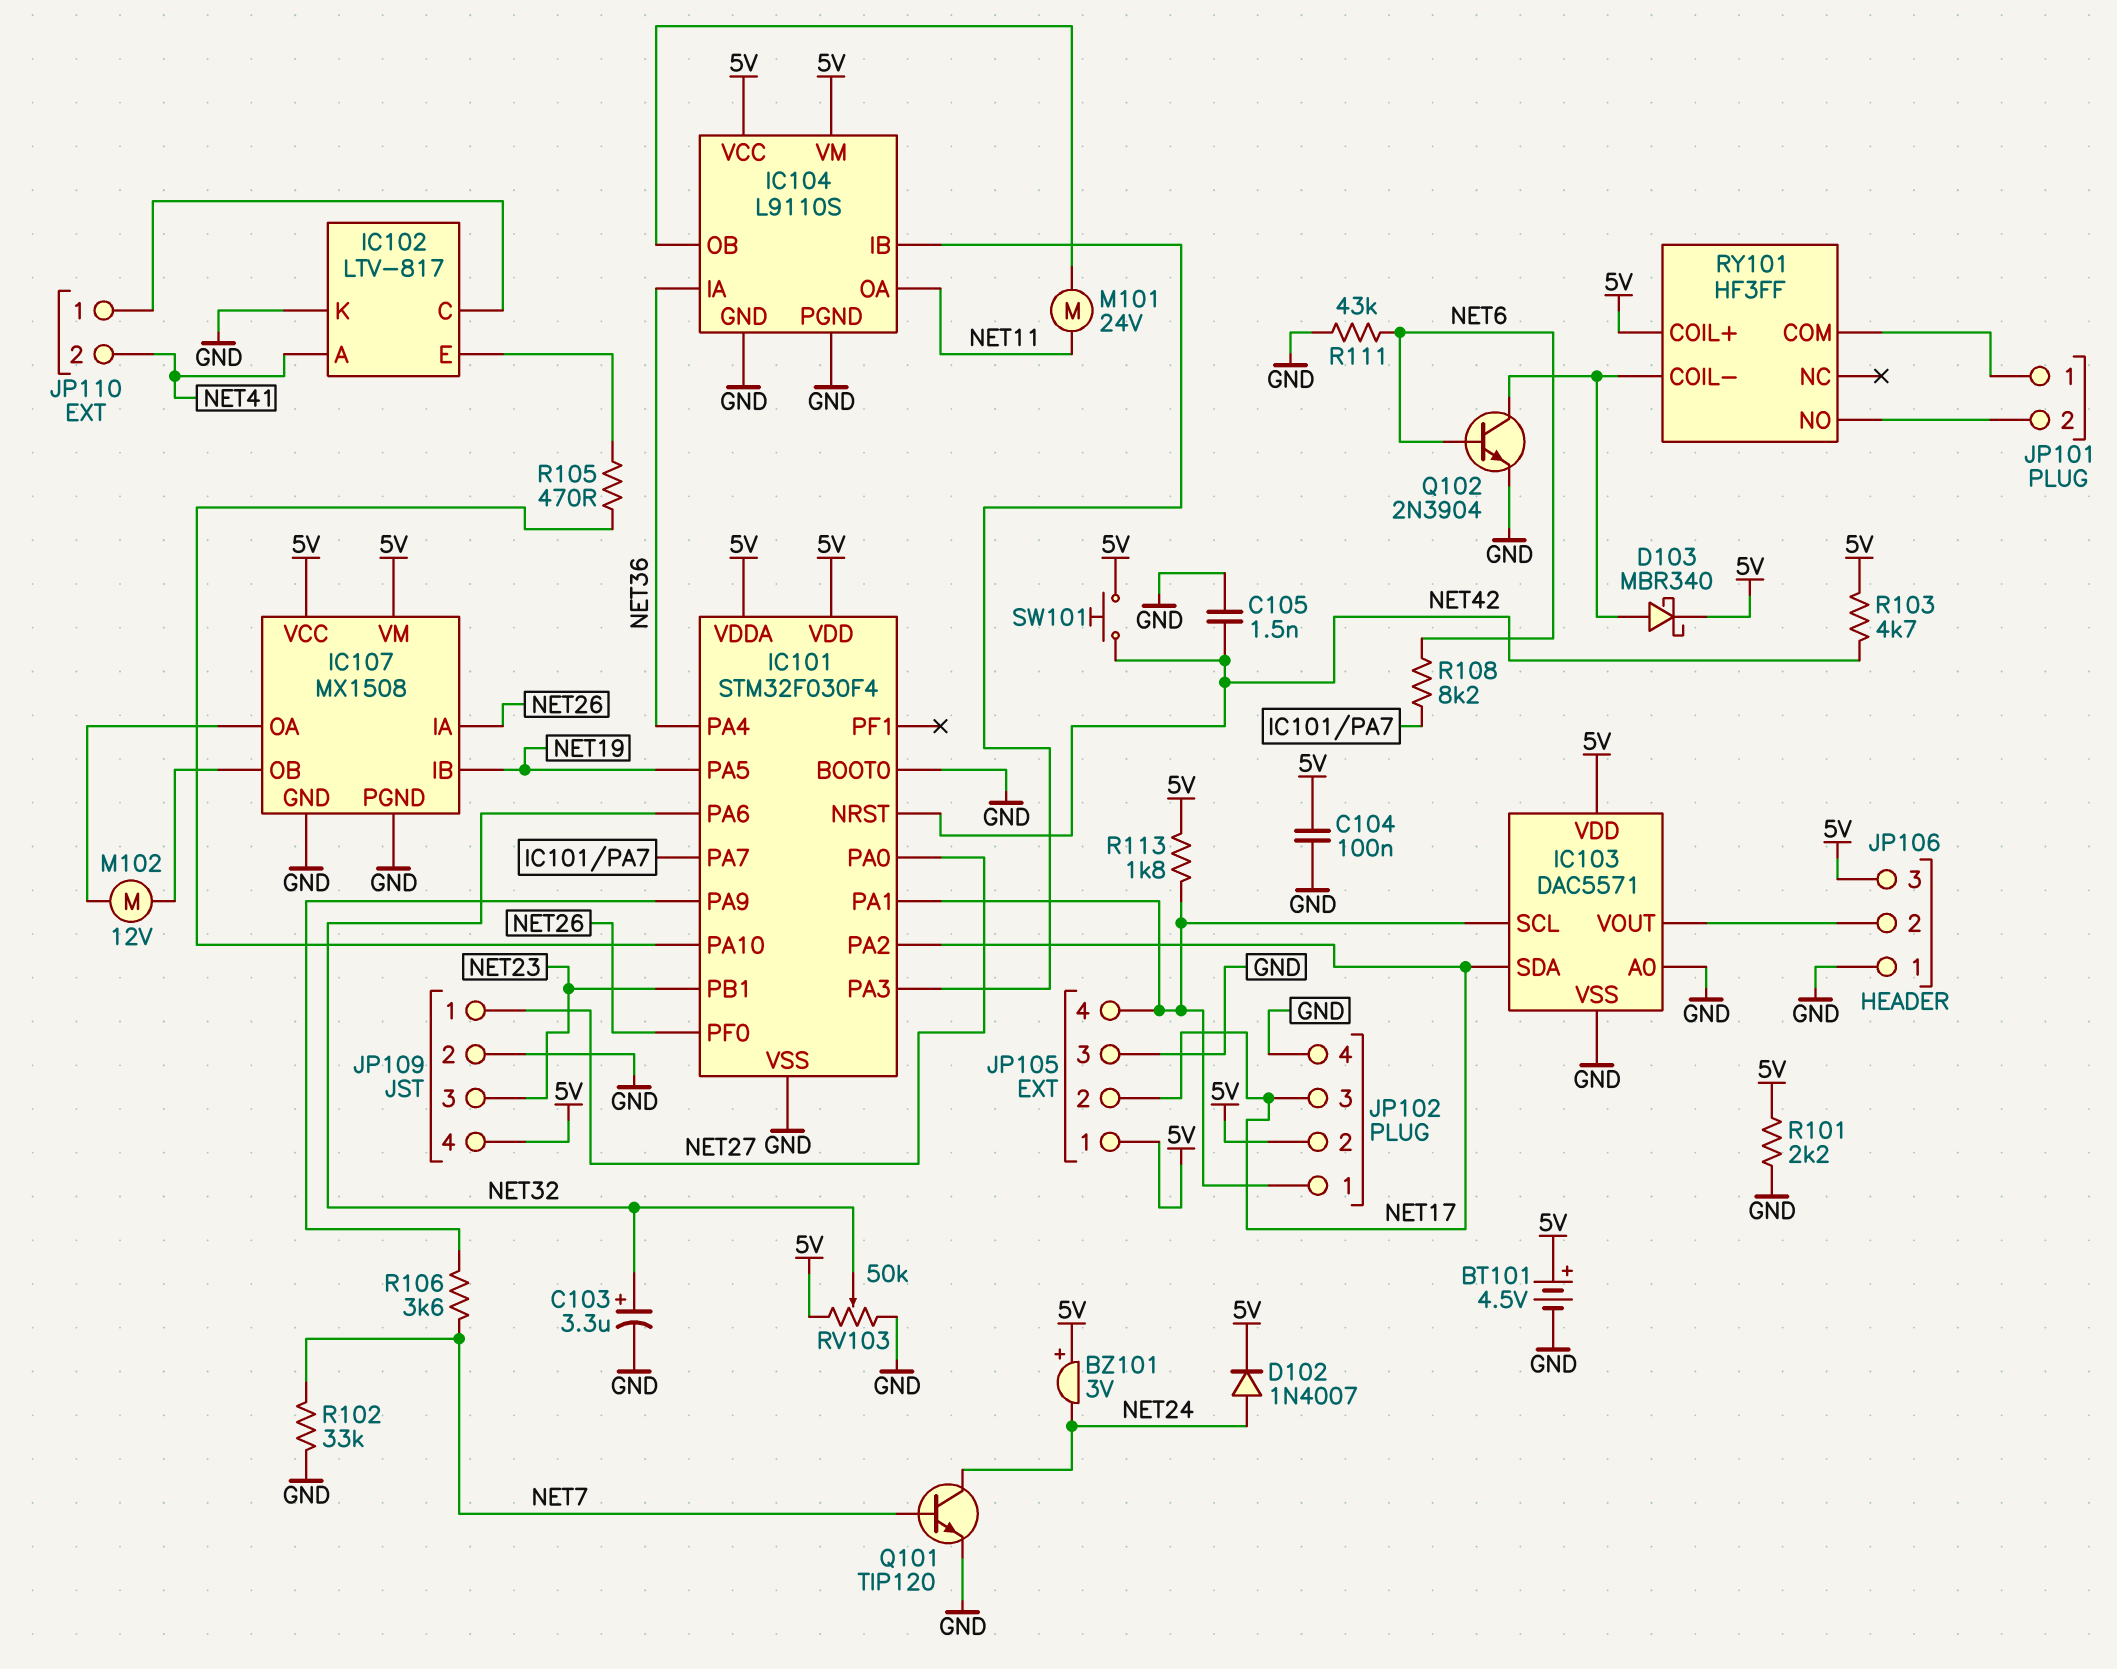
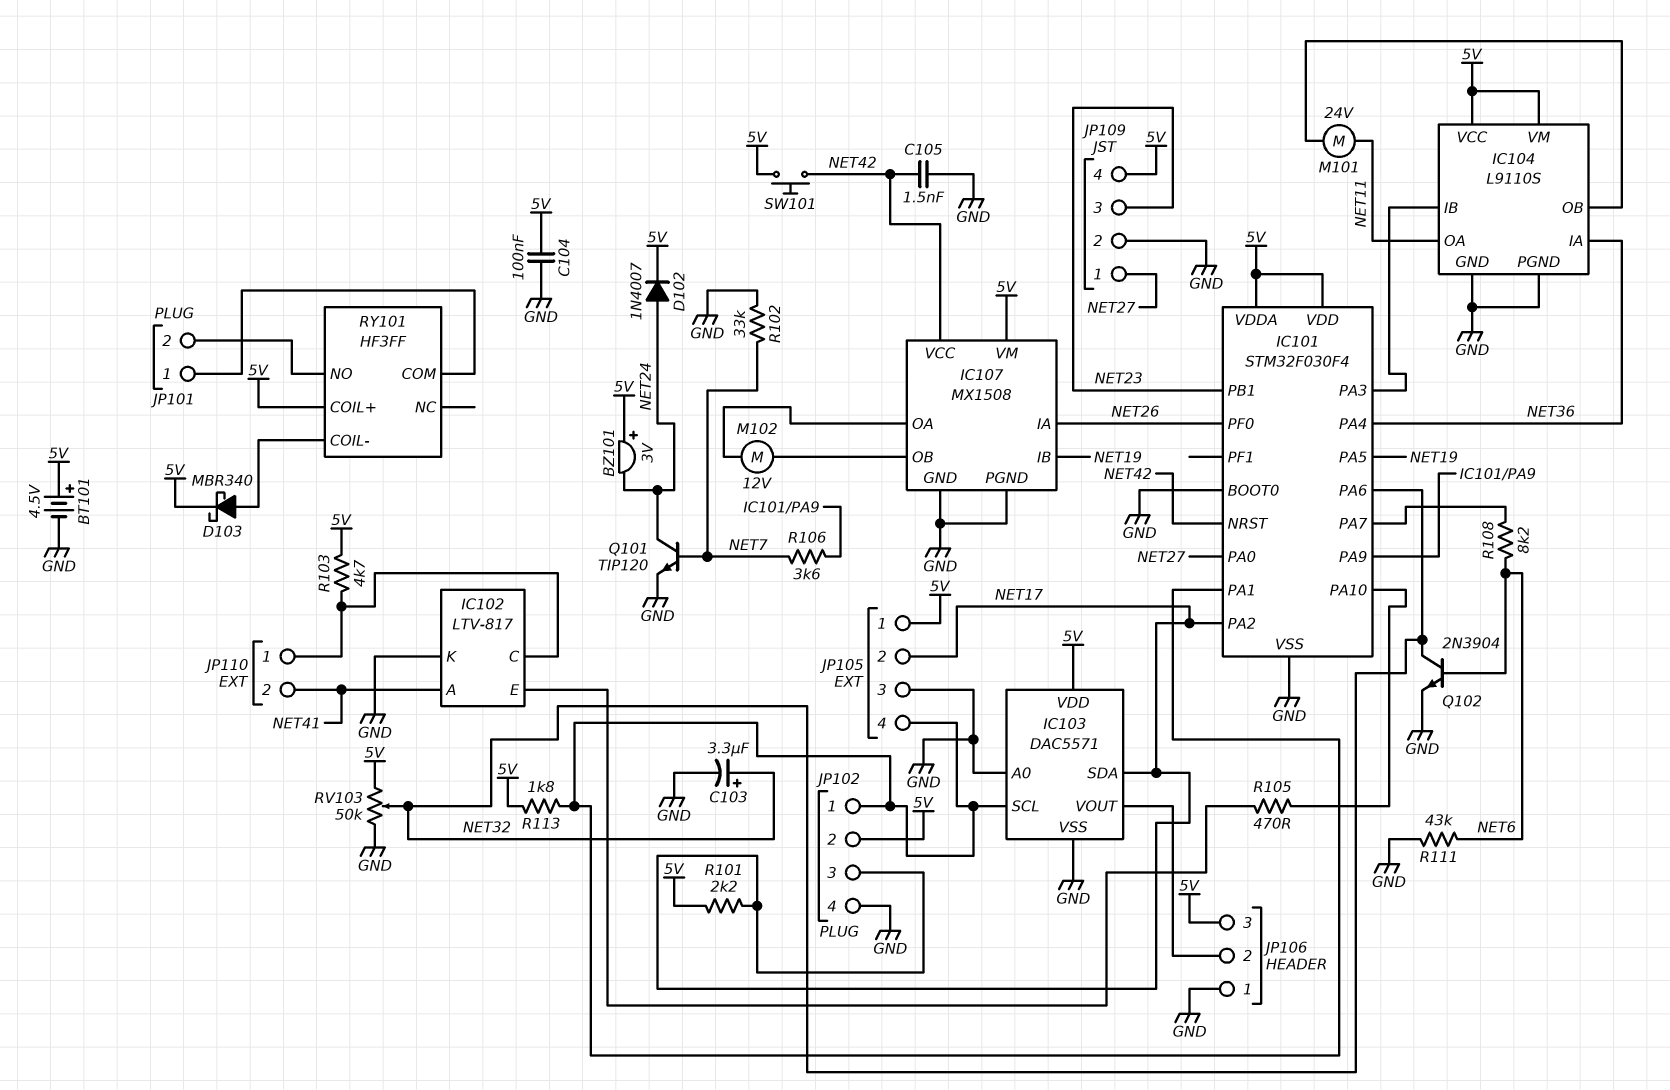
IC107 pin VCC: 5V -> NET42
Q102: NPN 2N3904 (B NET6, C RY101/COIL-, E GND) -> NPN 2N3904 (B NET6, C NET32, E GND)
R101: 2.2k (5V, GND) -> 2.2k (5V, NET17)
R103: 4.7k (5V, NET42) -> 4.7k (5V, IC102/C)

